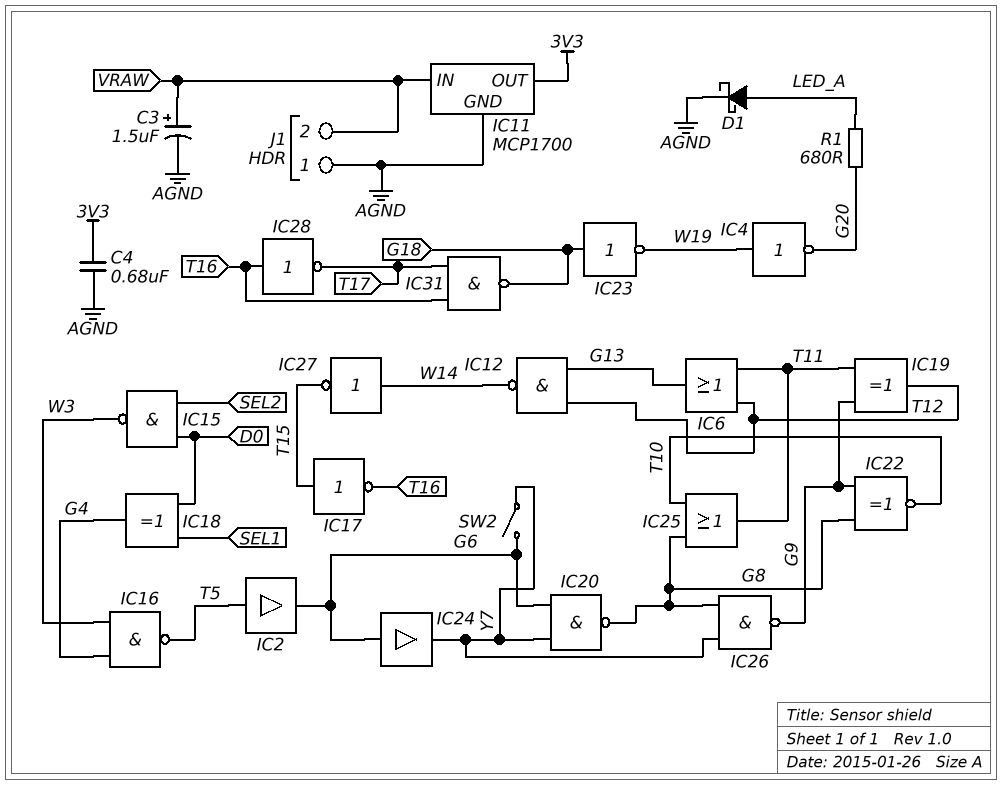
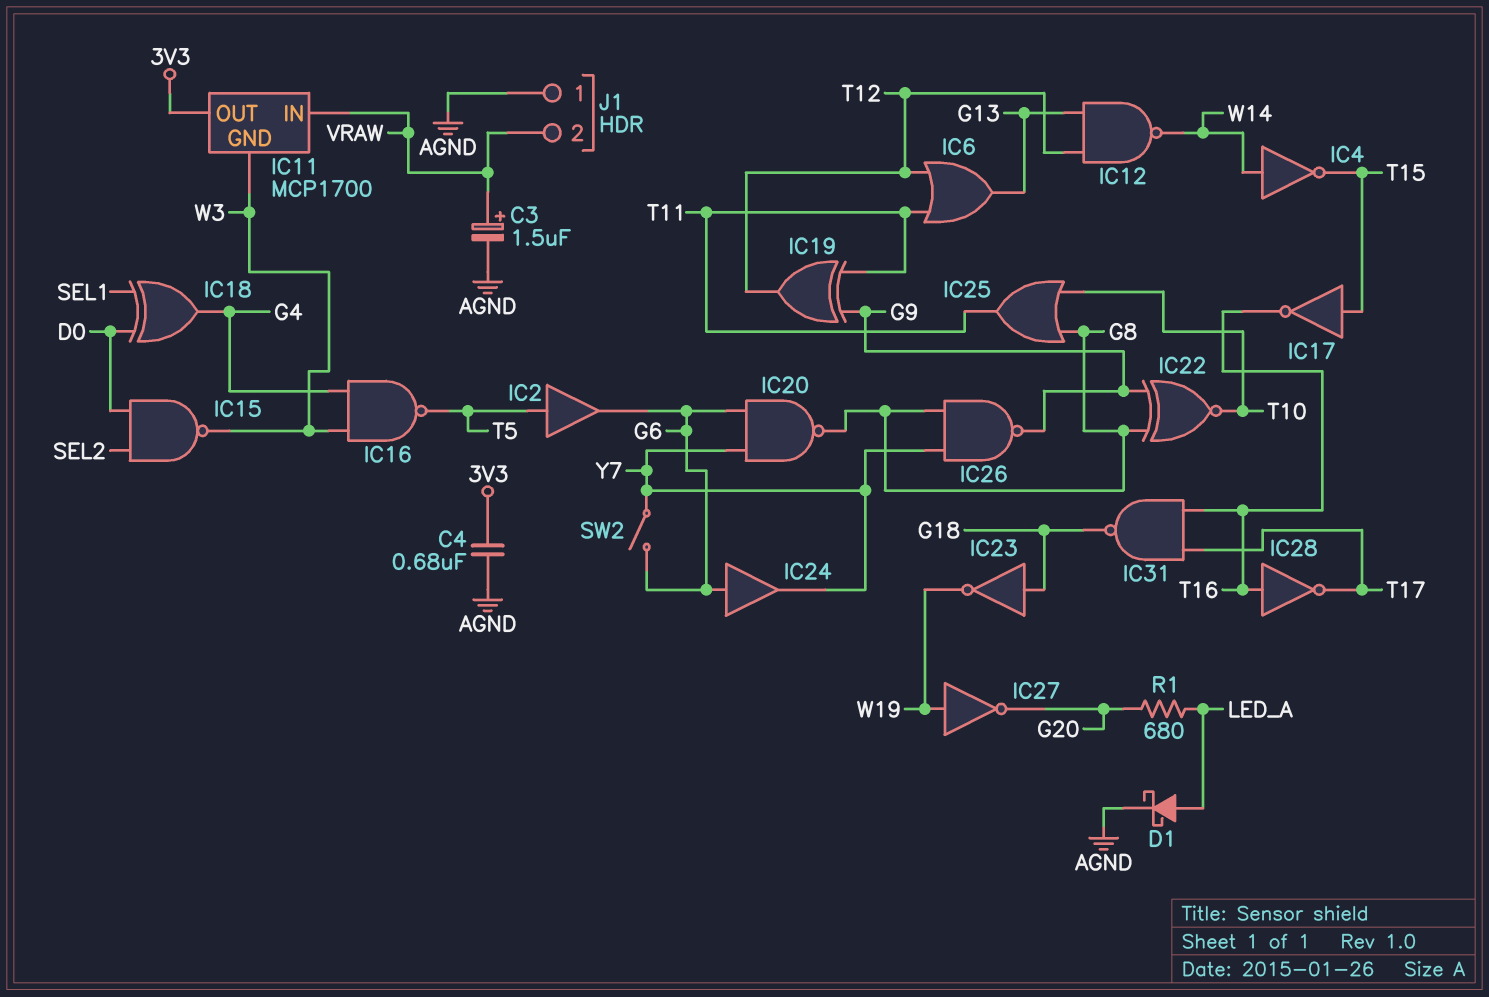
IC4: NOT (in W19, out G20) -> NOT (in W14, out T15)
IC11 pin GND: AGND -> W3
IC27: NOT (in W14, out T15) -> NOT (in W19, out G20)

